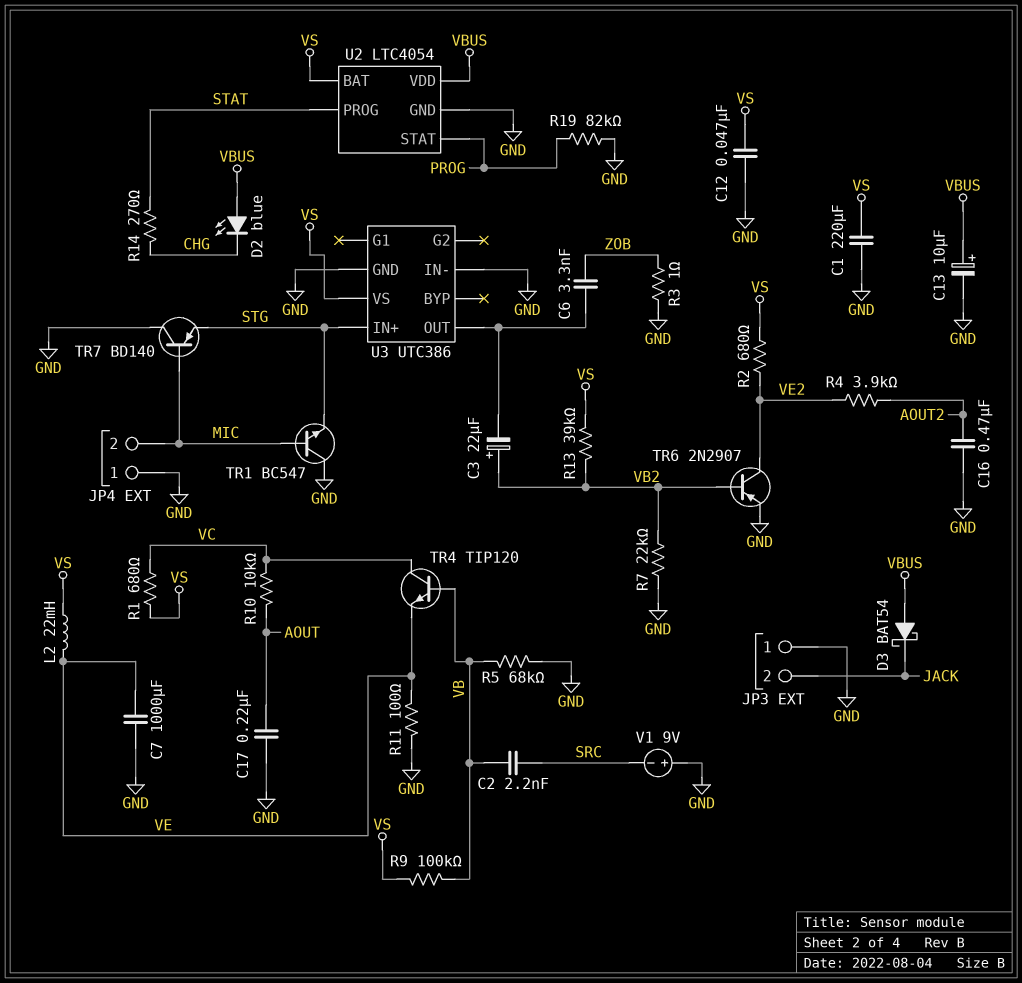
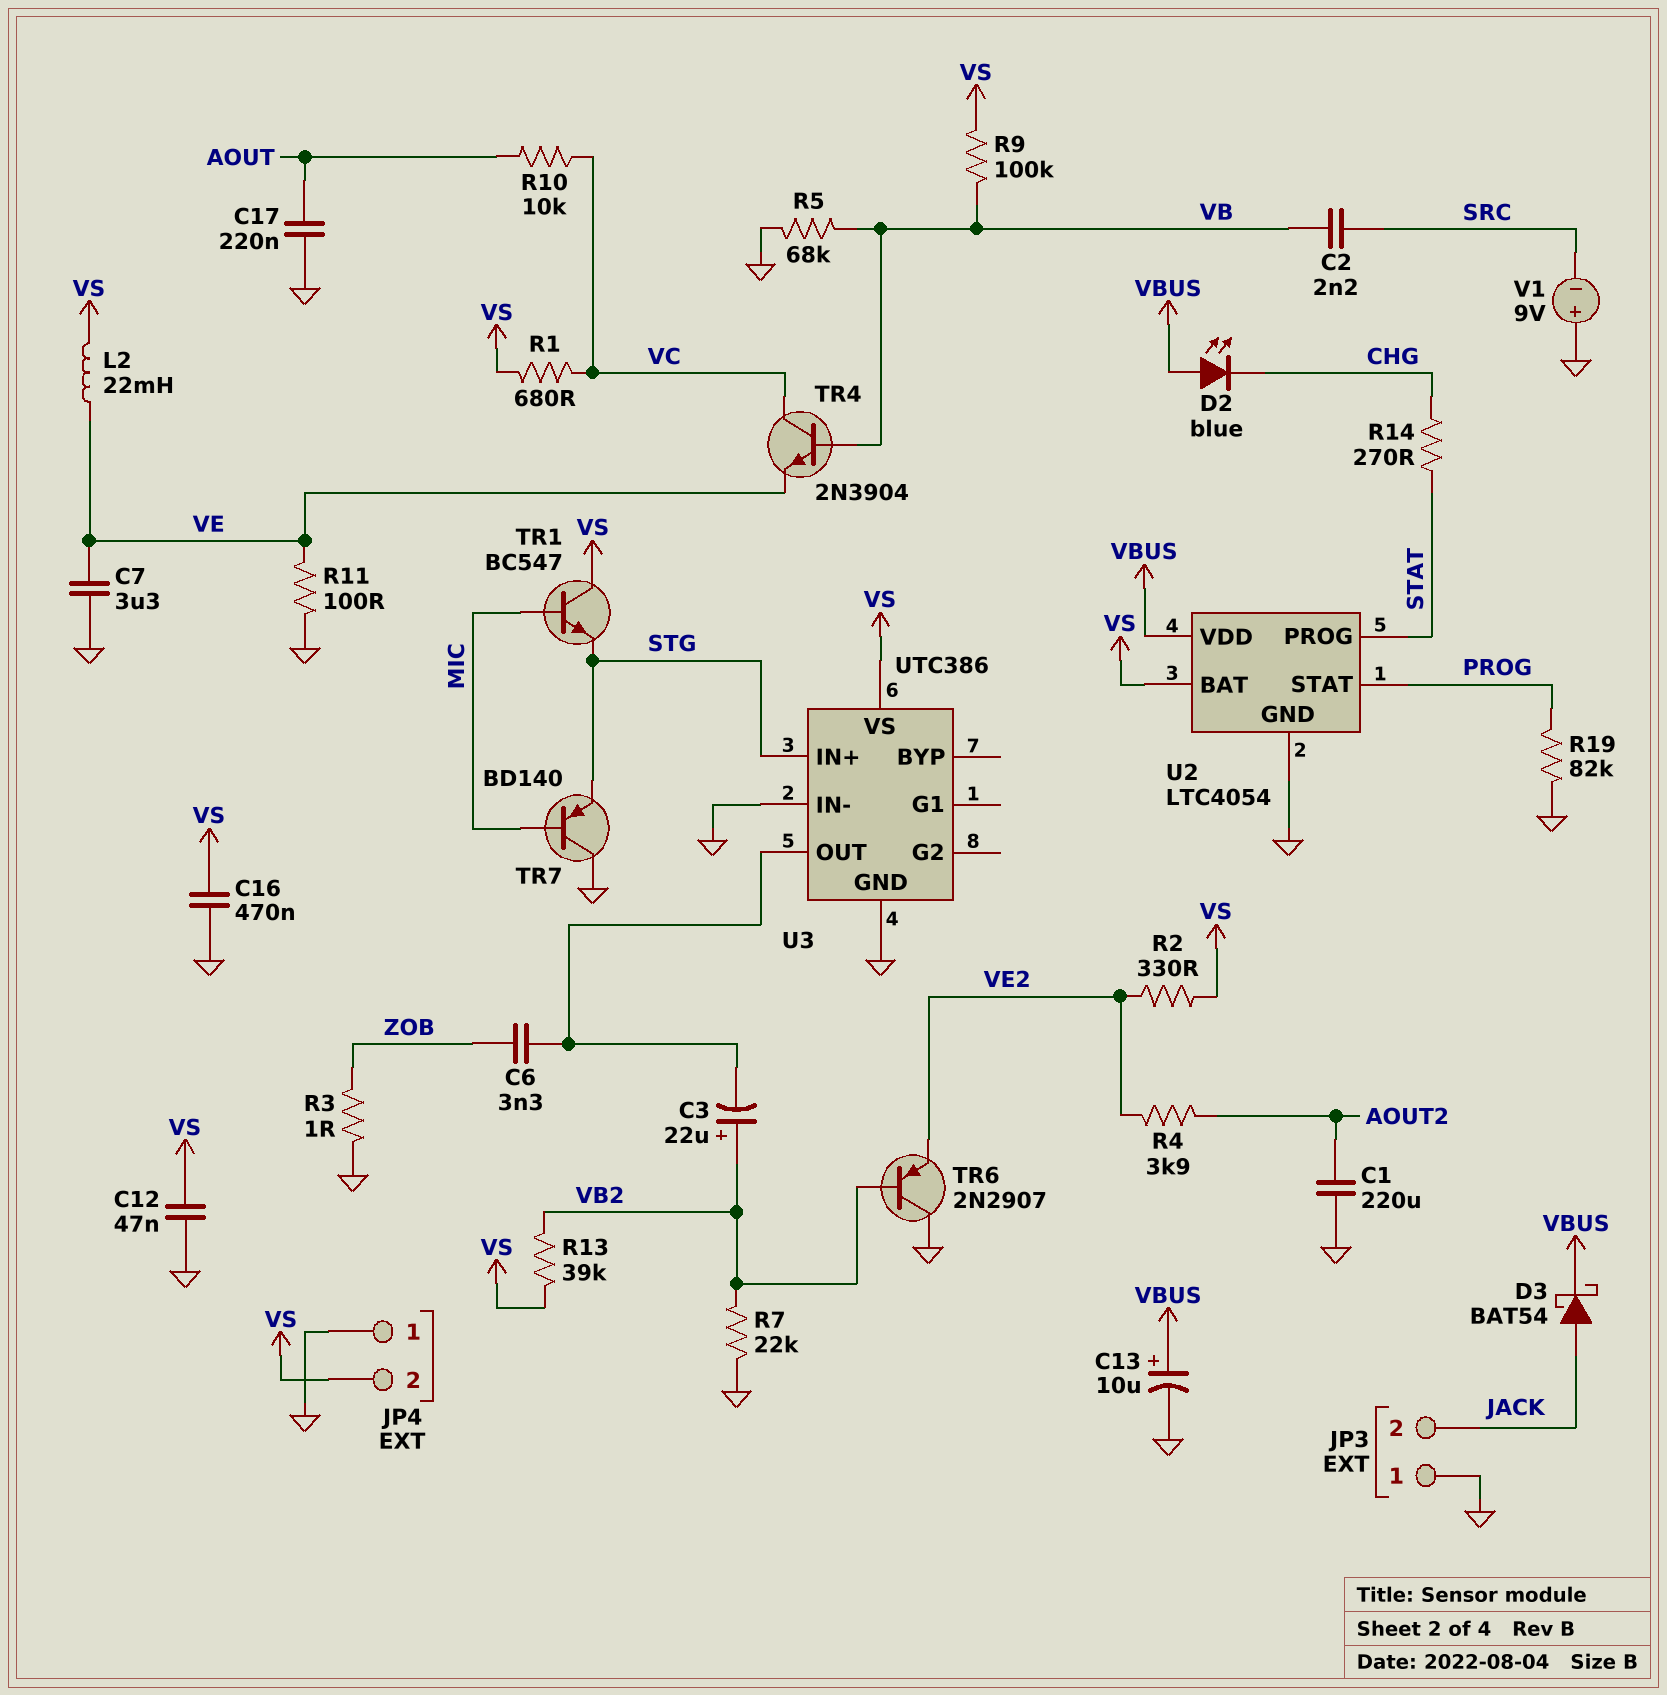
C1: 220uF (GND, VS) -> 220uF (AOUT2, GND)
C7: 1000uF (GND, VE) -> 3.3uF (GND, VE)
C16: 470nF (AOUT2, GND) -> 470nF (GND, VS)
D3: schottky BAT54 (A VBUS, K JACK) -> schottky BAT54 (A JACK, K VBUS)
JP4 pin 2: MIC -> VS
R2: 680 (VE2, VS) -> 330 (VE2, VS)
TR1: NPN BC547 (B MIC, C GND, E STG) -> NPN BC547 (B MIC, C VS, E STG)
TR4: NPN TIP120 (B VB, C VC, E VE) -> NPN 2N3904 (B VB, C VC, E VE)
TR6: PNP 2N2907 (B VB2, C VE2, E GND) -> PNP 2N2907 (B VB2, C GND, E VE2)

